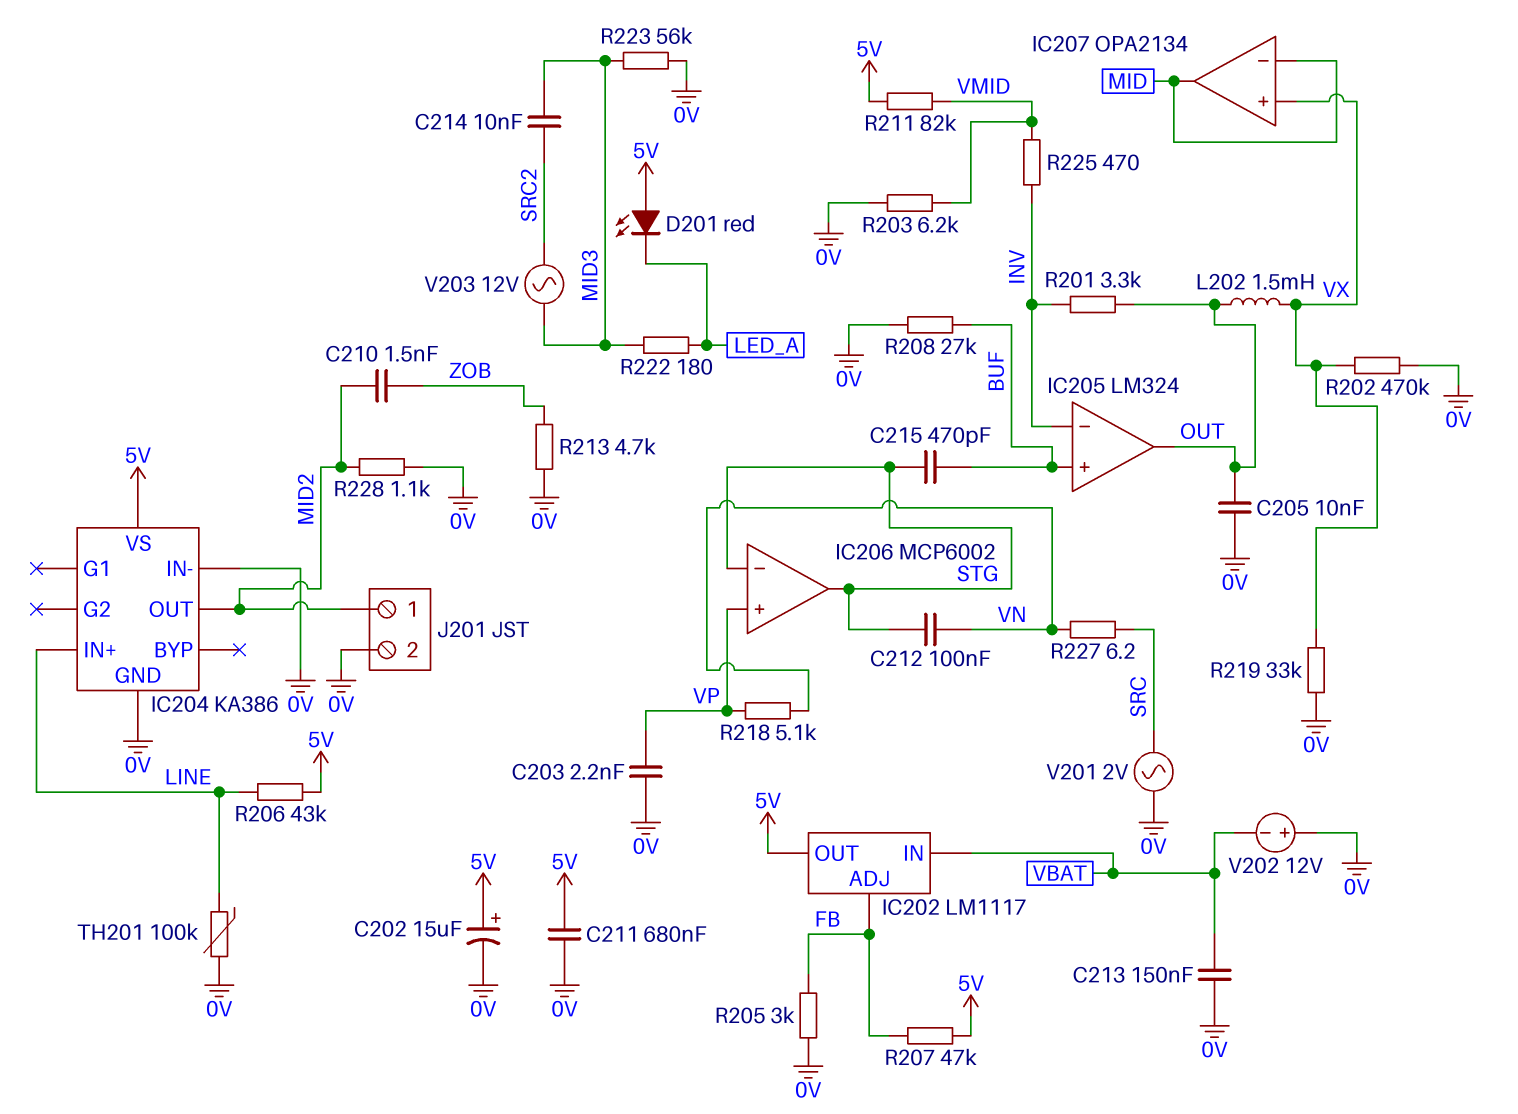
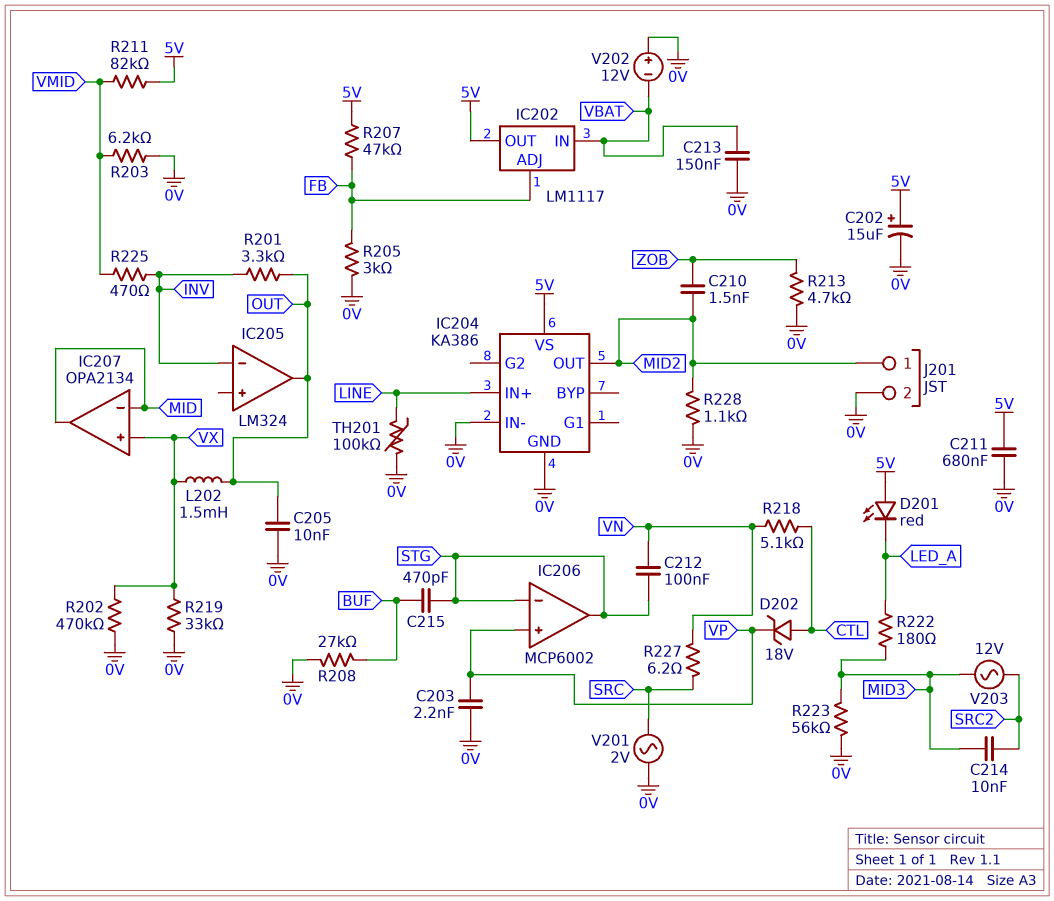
D202: none -> zener 18V (A CTL, K VP)
IC205 pin in+: BUF -> none
R206: 43k (5V, LINE) -> none
R218: 5.1k (VN, VP) -> 5.1k (CTL, VN)

